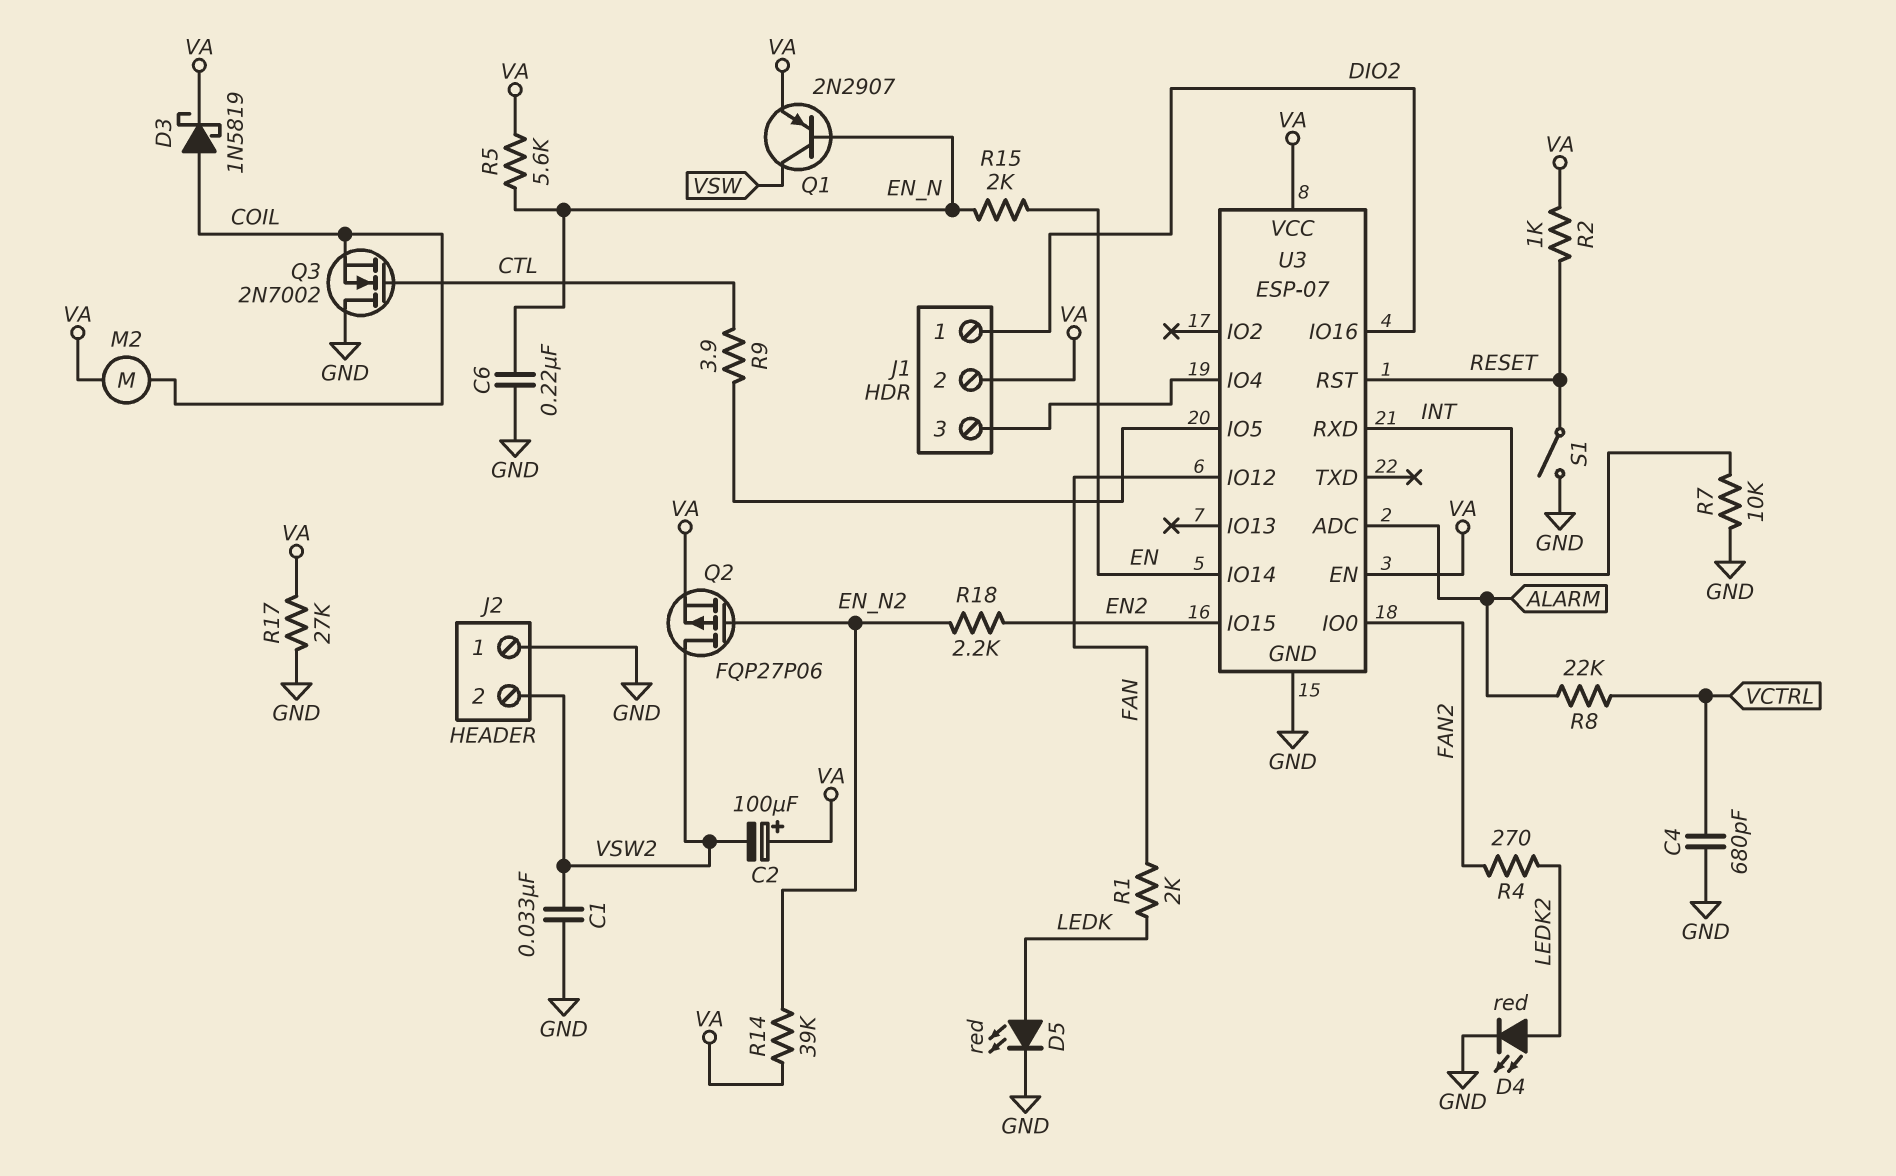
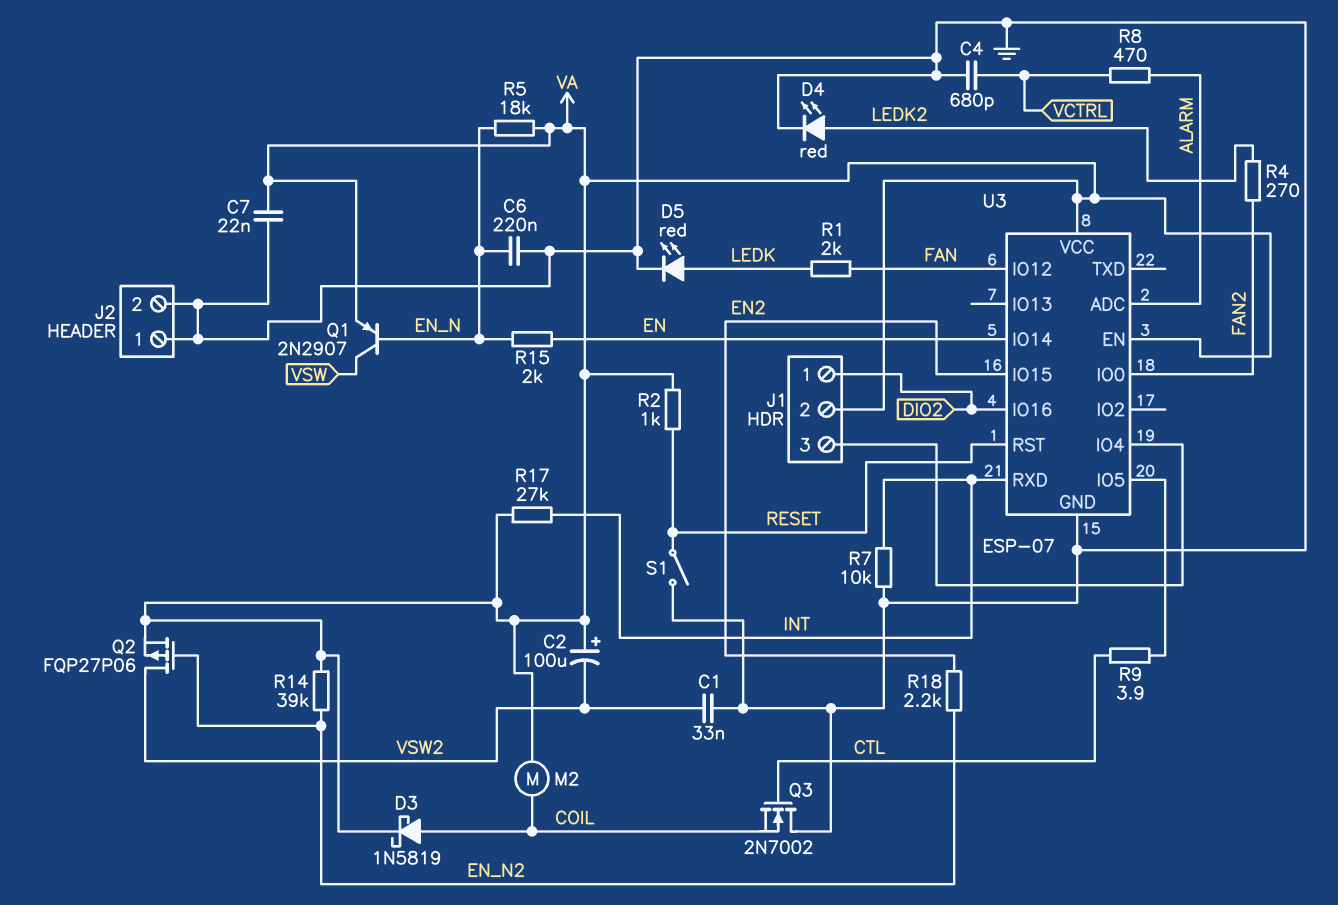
C7: none -> 22nF (GND, VA)
J2 pin 2: VSW2 -> GND
R5: 5.6k (EN_N, VA) -> 18k (EN_N, VA)
R8: 22k (ALARM, VCTRL) -> 470 (ALARM, VCTRL)
R17: 27k (GND, VA) -> 27k (INT, VA)

